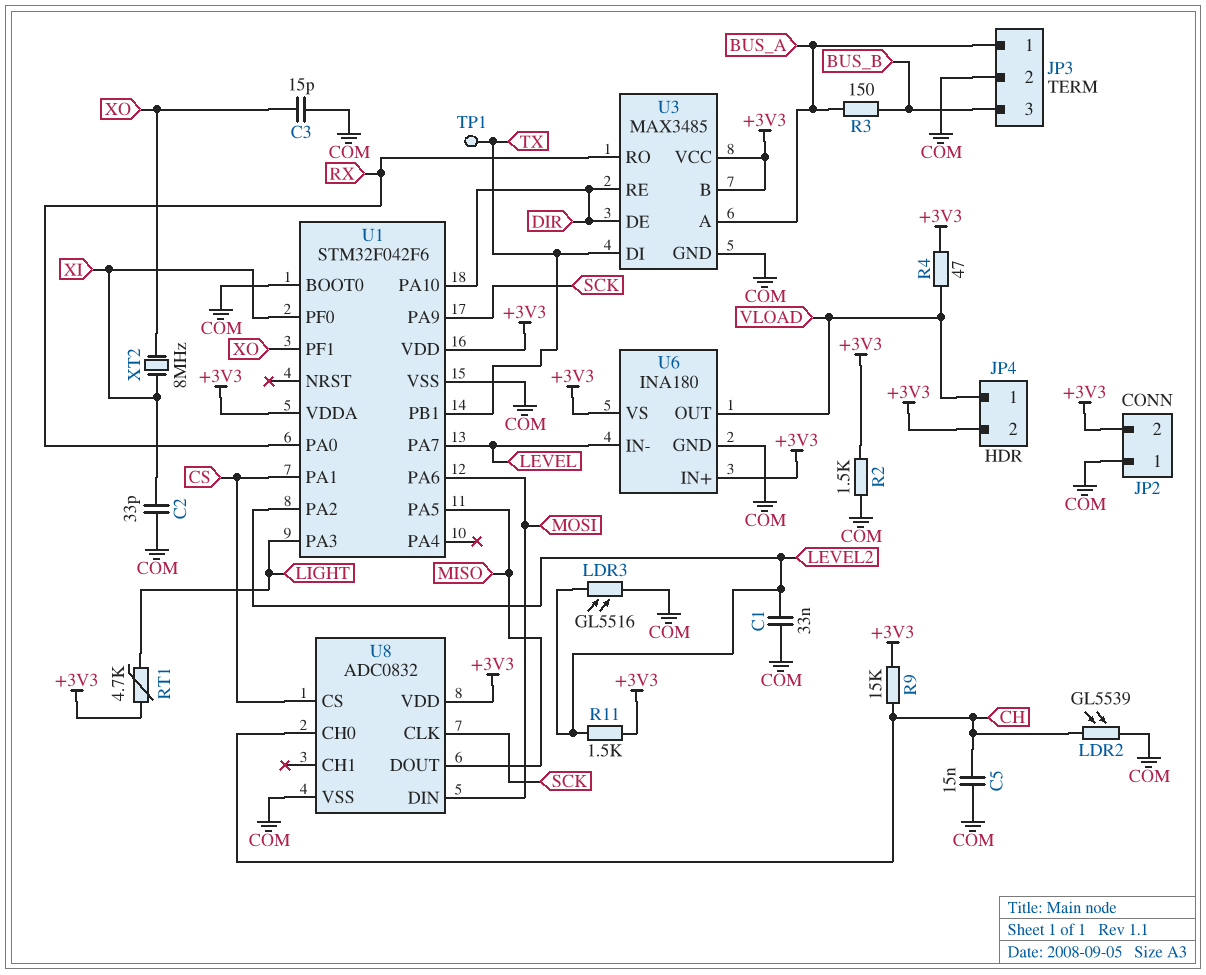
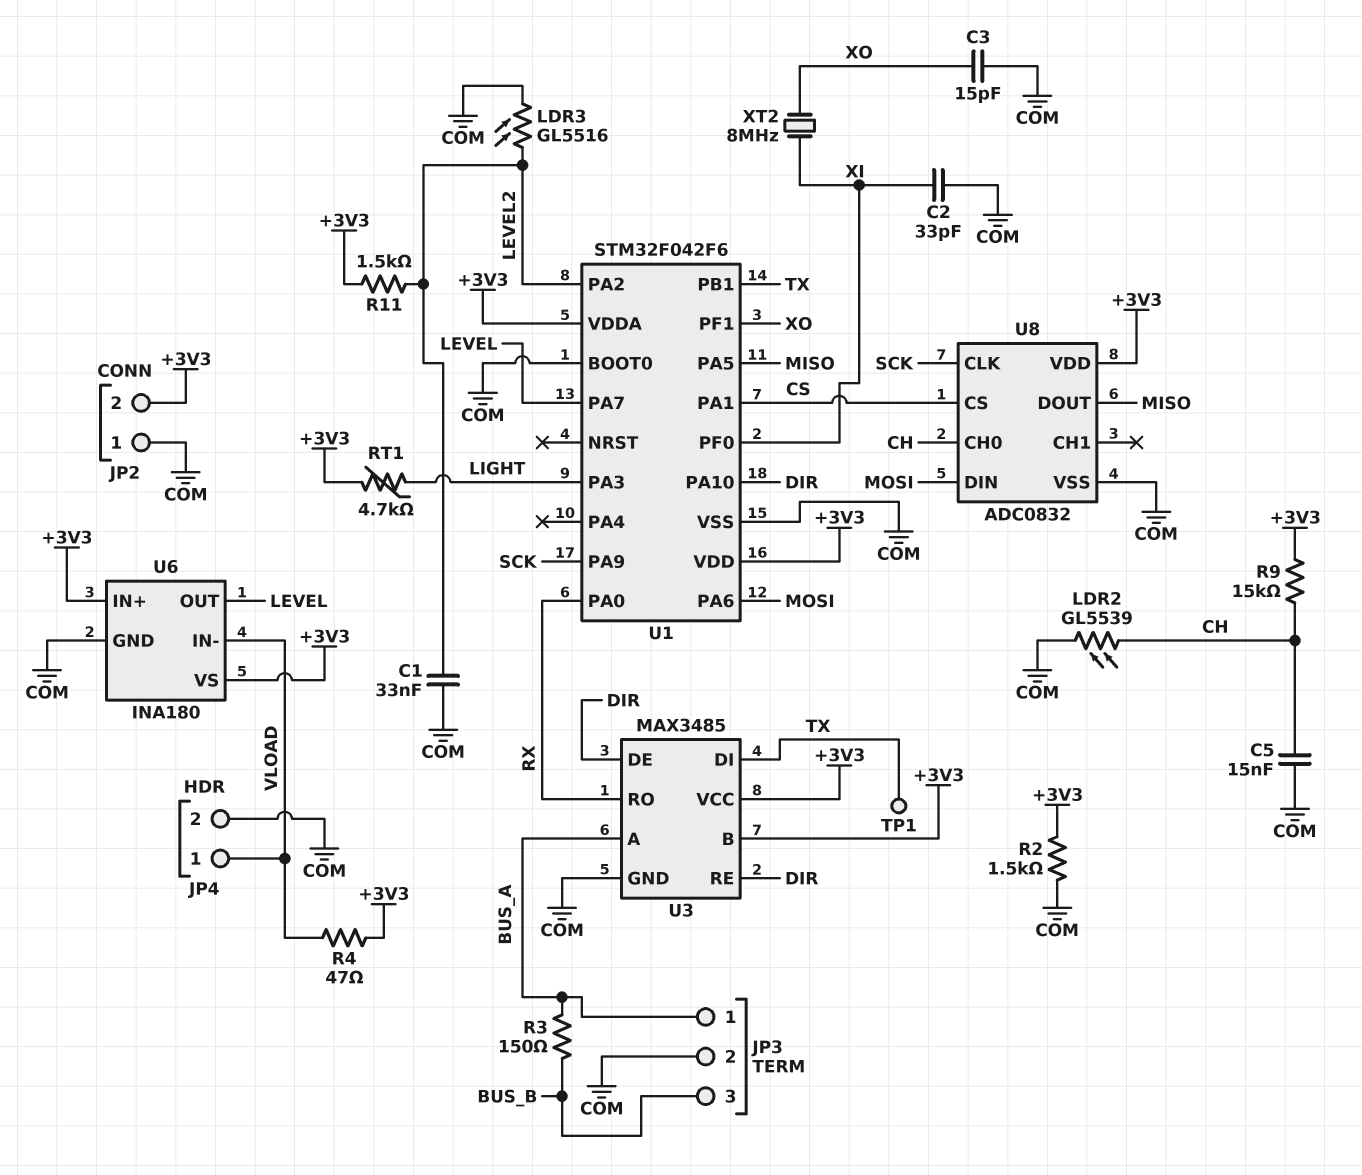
JP4 pin 2: +3V3 -> COM
U6 pin IN-: LEVEL -> VLOAD
U6 pin OUT: VLOAD -> LEVEL

